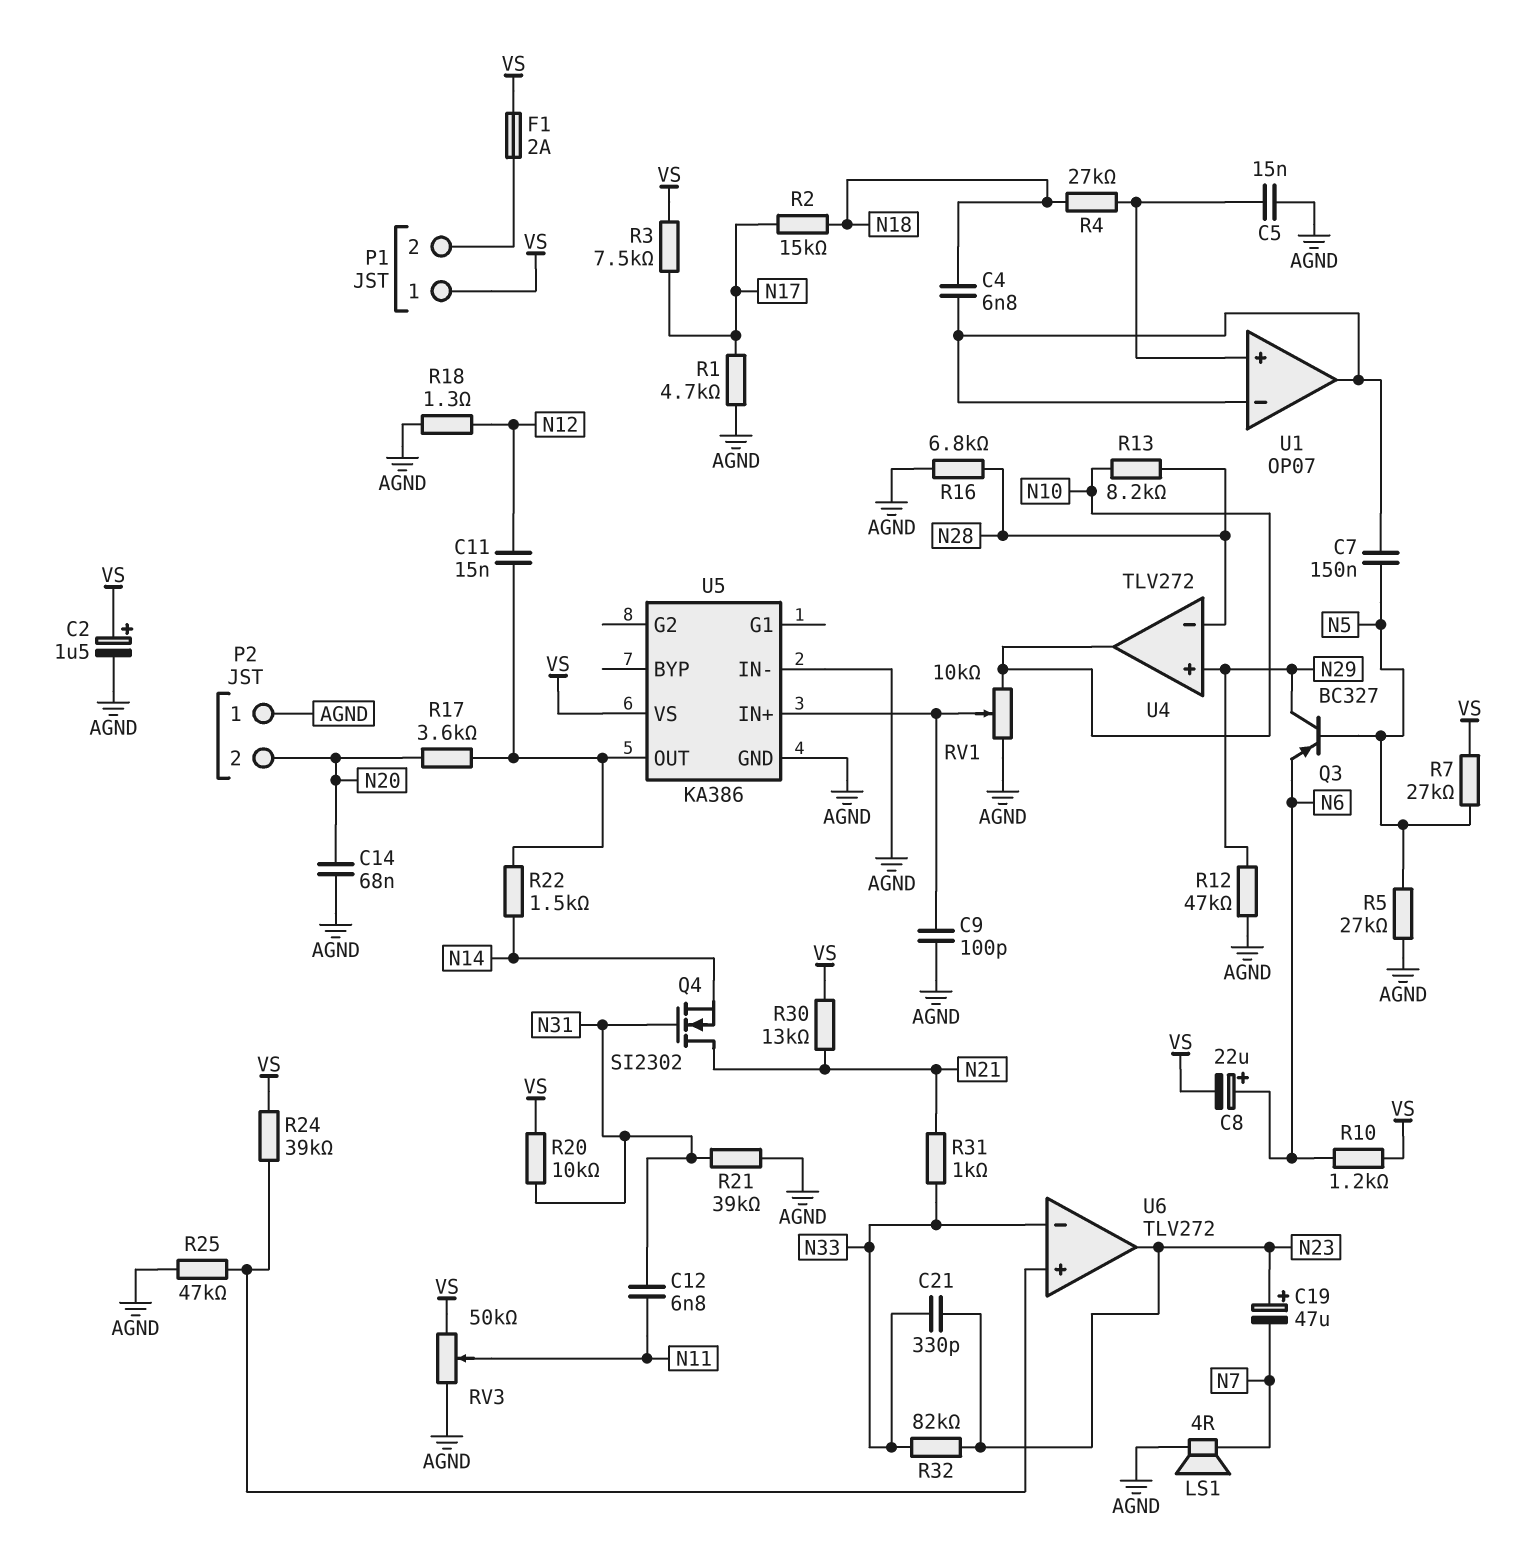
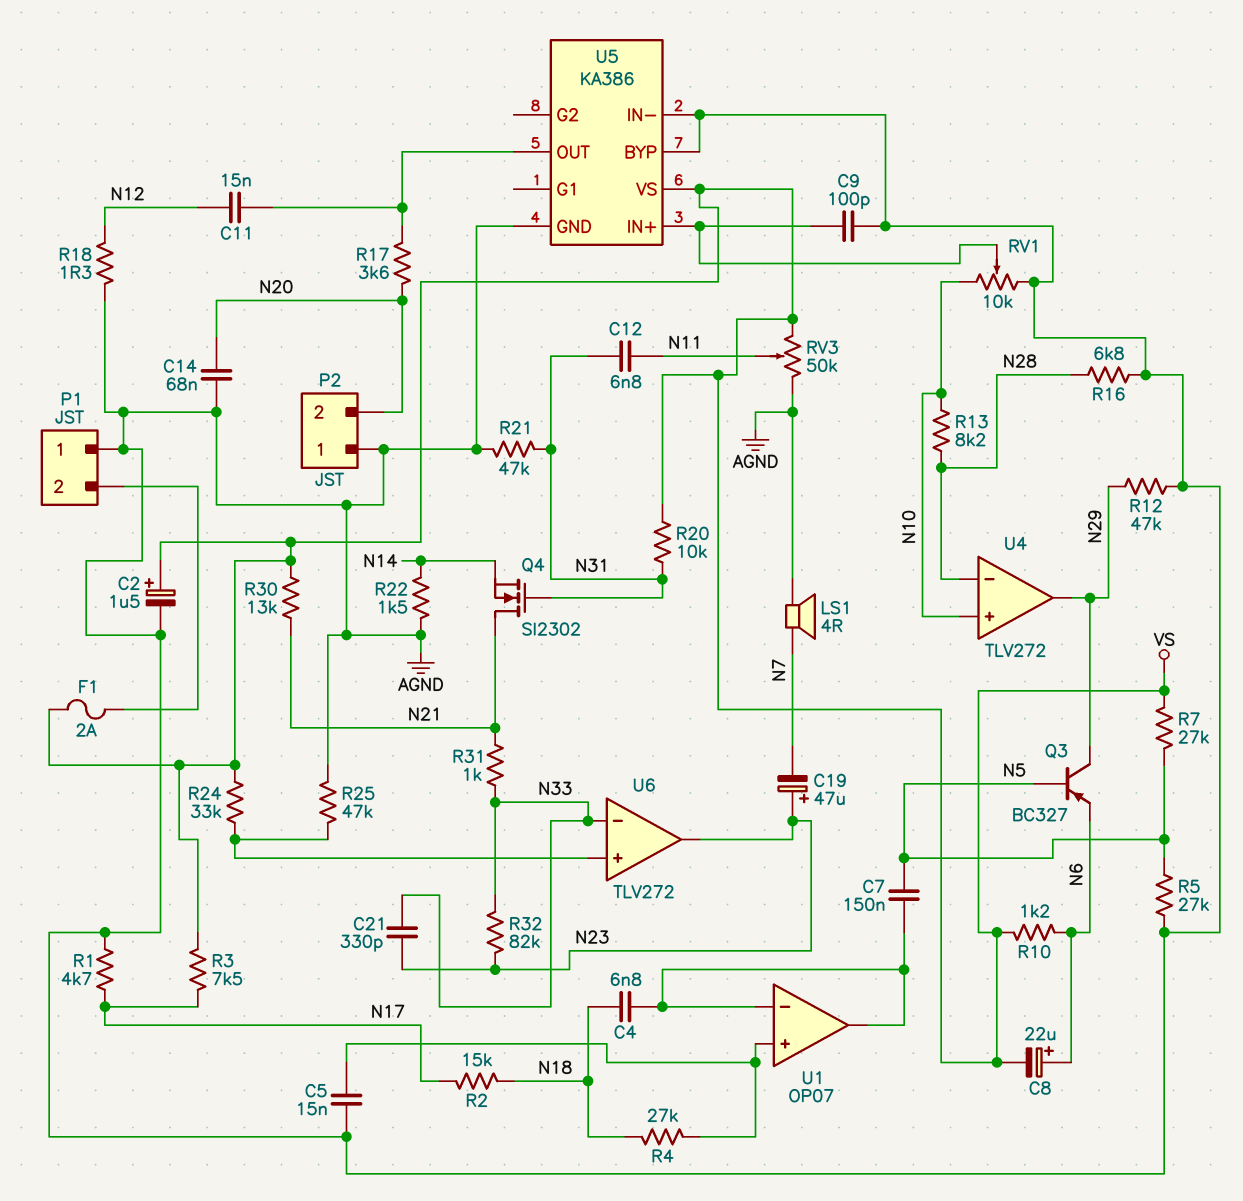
P1 pin 1: VS -> AGND
R21: 39k (AGND, N31) -> 47k (AGND, N31)
R22: 1.5k (N14, U5/OUT) -> 1.5k (AGND, N14)
R24: 39k (U6/in+, VS) -> 33k (U6/in+, VS)
U4 pin in+: N29 -> N10
U4 pin out: N10 -> N29
U5 pin BYP: none -> AGND

